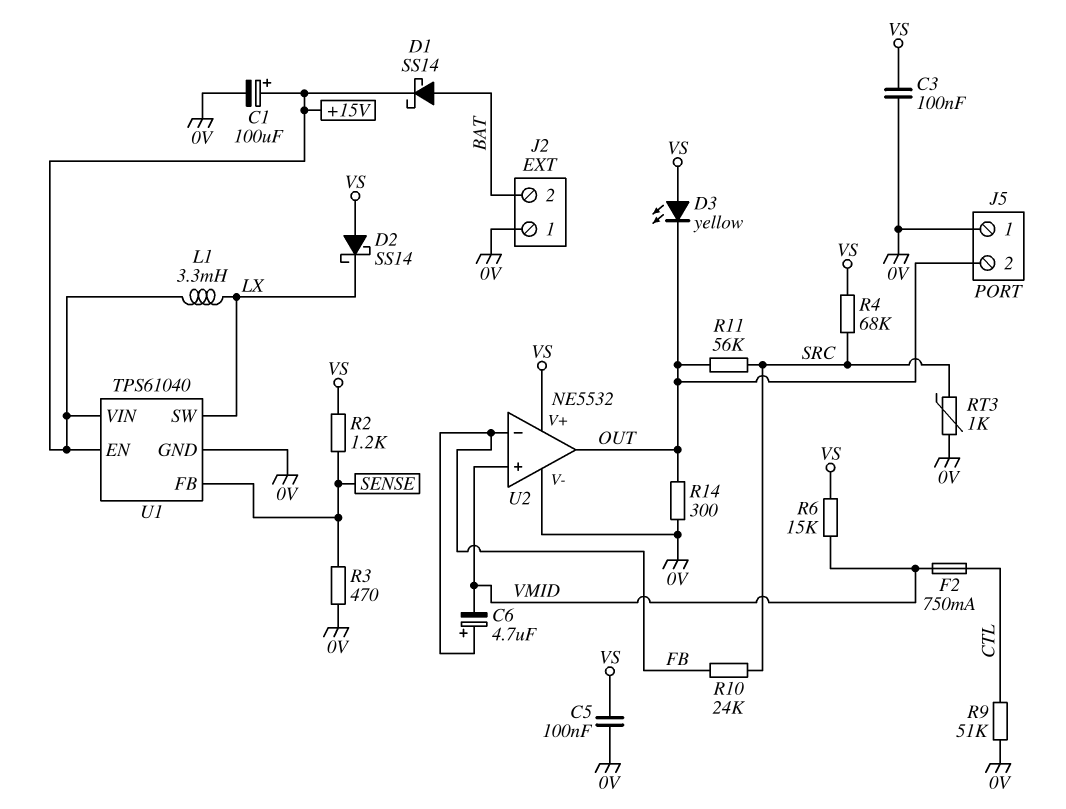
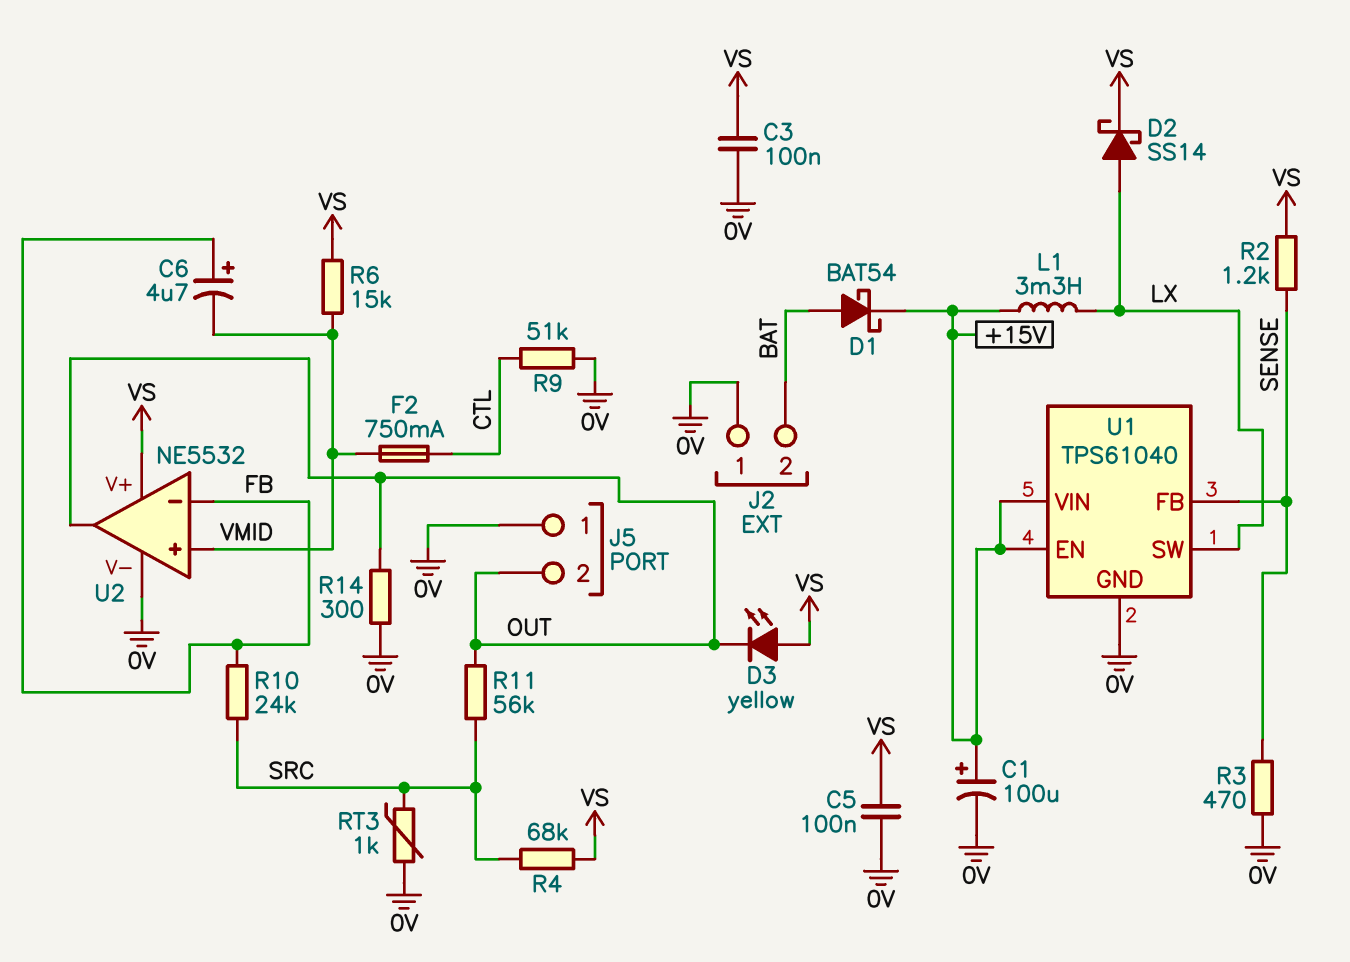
D1: schottky SS14 (A BAT, K +15V) -> schottky BAT54 (A BAT, K +15V)
D2: schottky SS14 (A VS, K LX) -> schottky SS14 (A LX, K VS)

